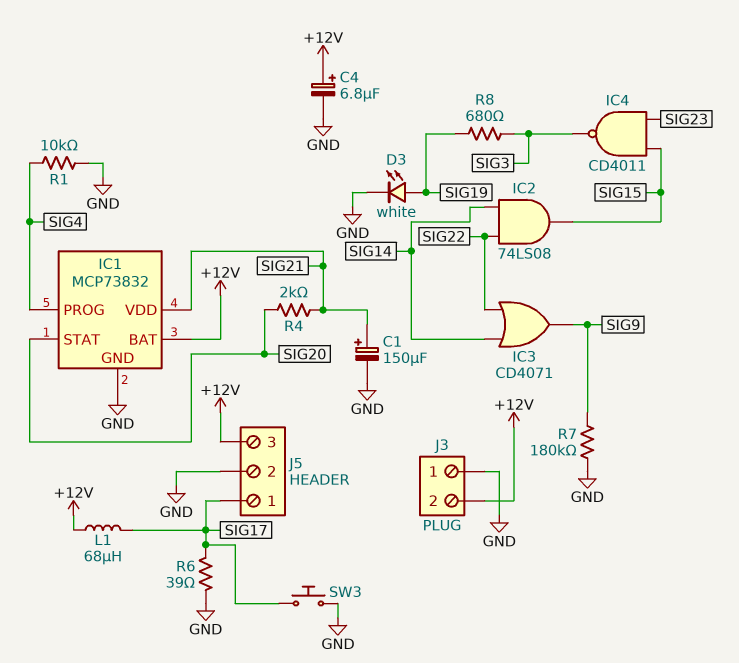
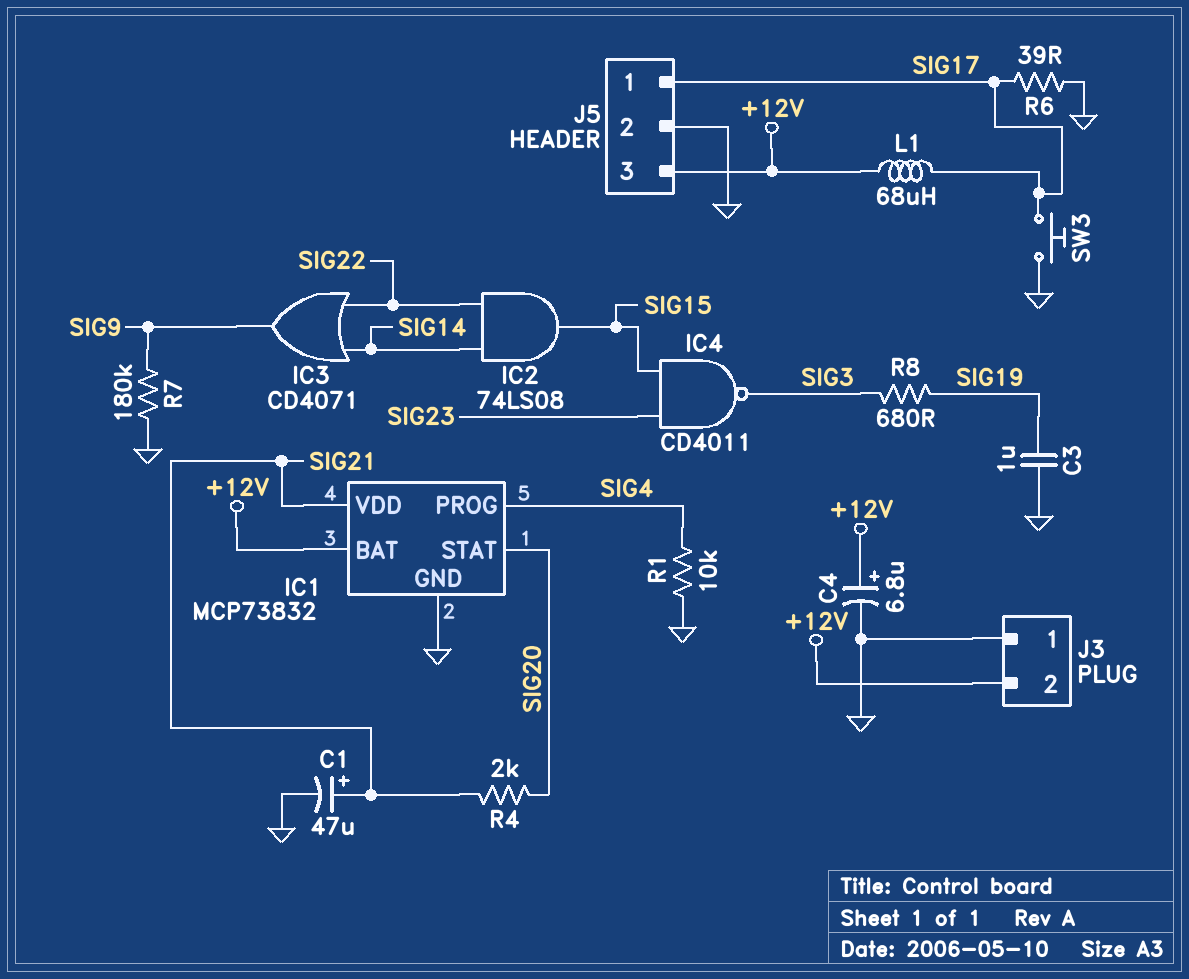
C1: 150uF (plus SIG21, minus GND) -> 47uF (plus SIG21, minus GND)
C3: none -> 1uF (GND, SIG19)
D3: LED white (A SIG19, K GND) -> none

